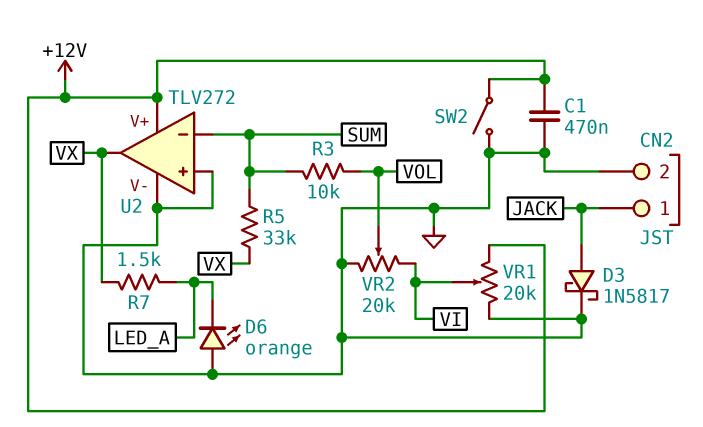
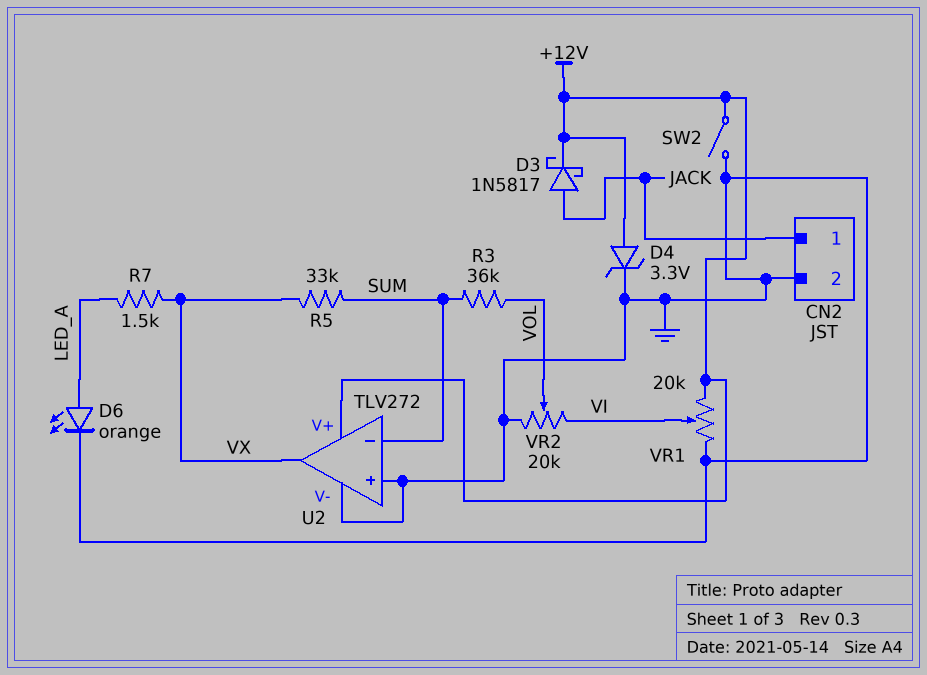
C1: 470nF (+12V, GND) -> none
D3: schottky 1N5817 (A JACK, K GND) -> schottky 1N5817 (A JACK, K +12V)
D4: none -> zener 3.3V (A +12V, K GND)
D6: LED orange (A GND, K LED_A) -> LED orange (A LED_A, K GND)
R3: 10k (SUM, VOL) -> 36k (SUM, VOL)

